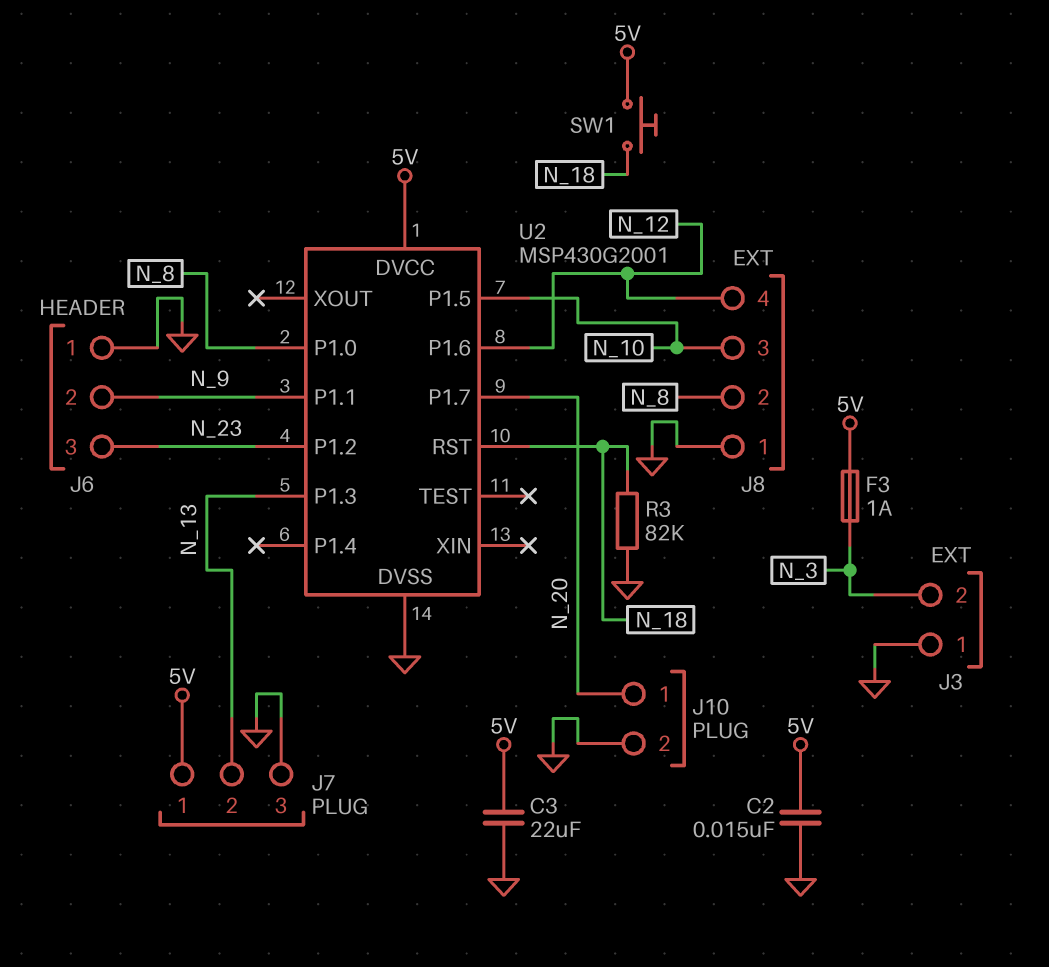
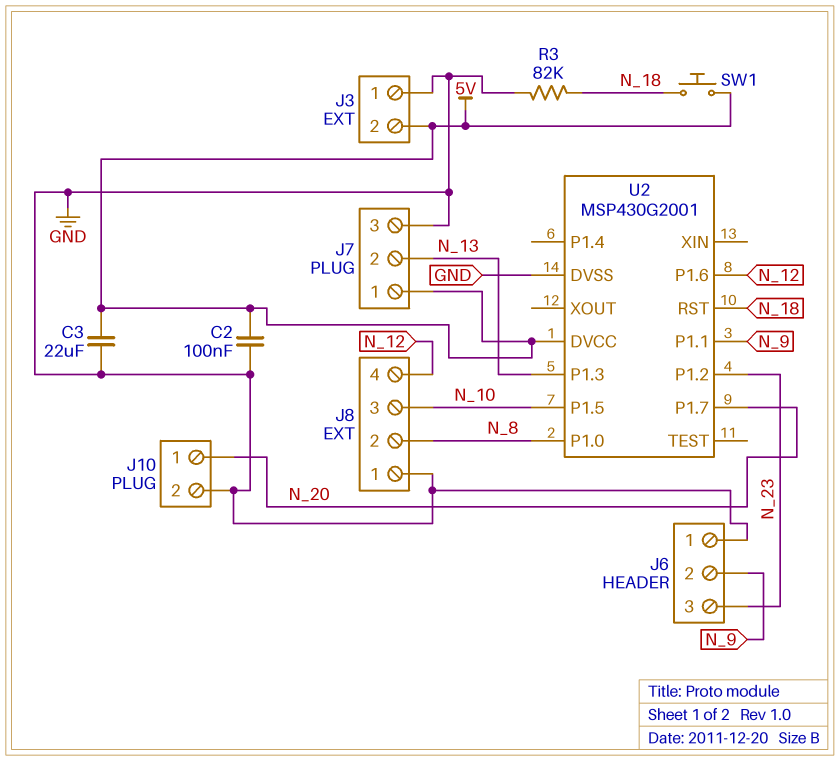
C2: 15nF (5V, GND) -> 100nF (5V, GND)
F3: 1A (5V, N_3) -> none
J3 pin 2: N_3 -> 5V

